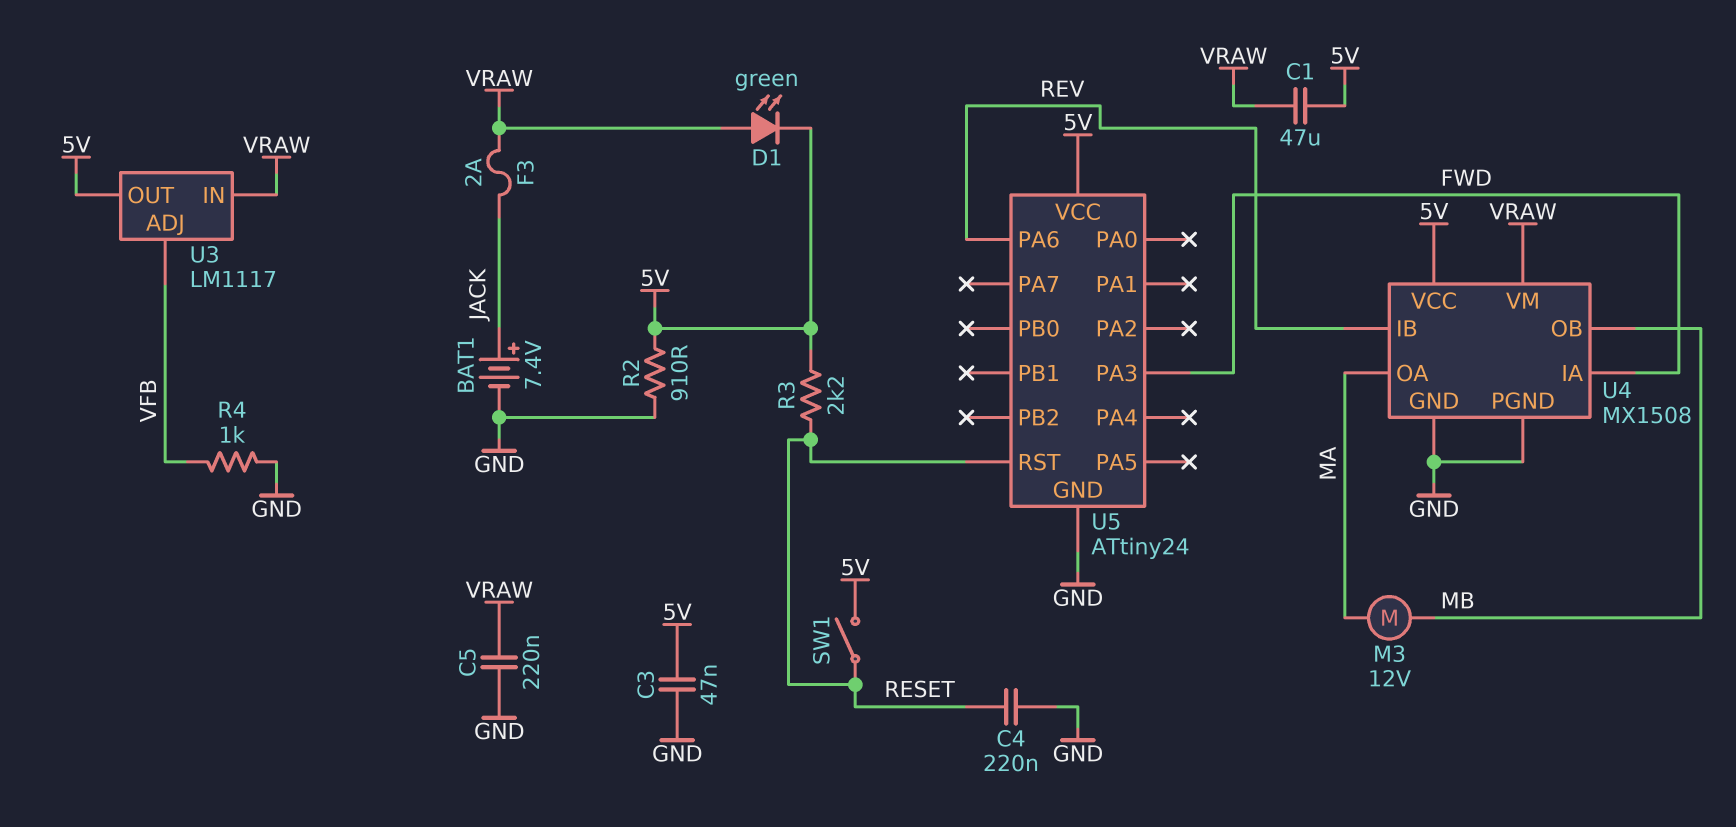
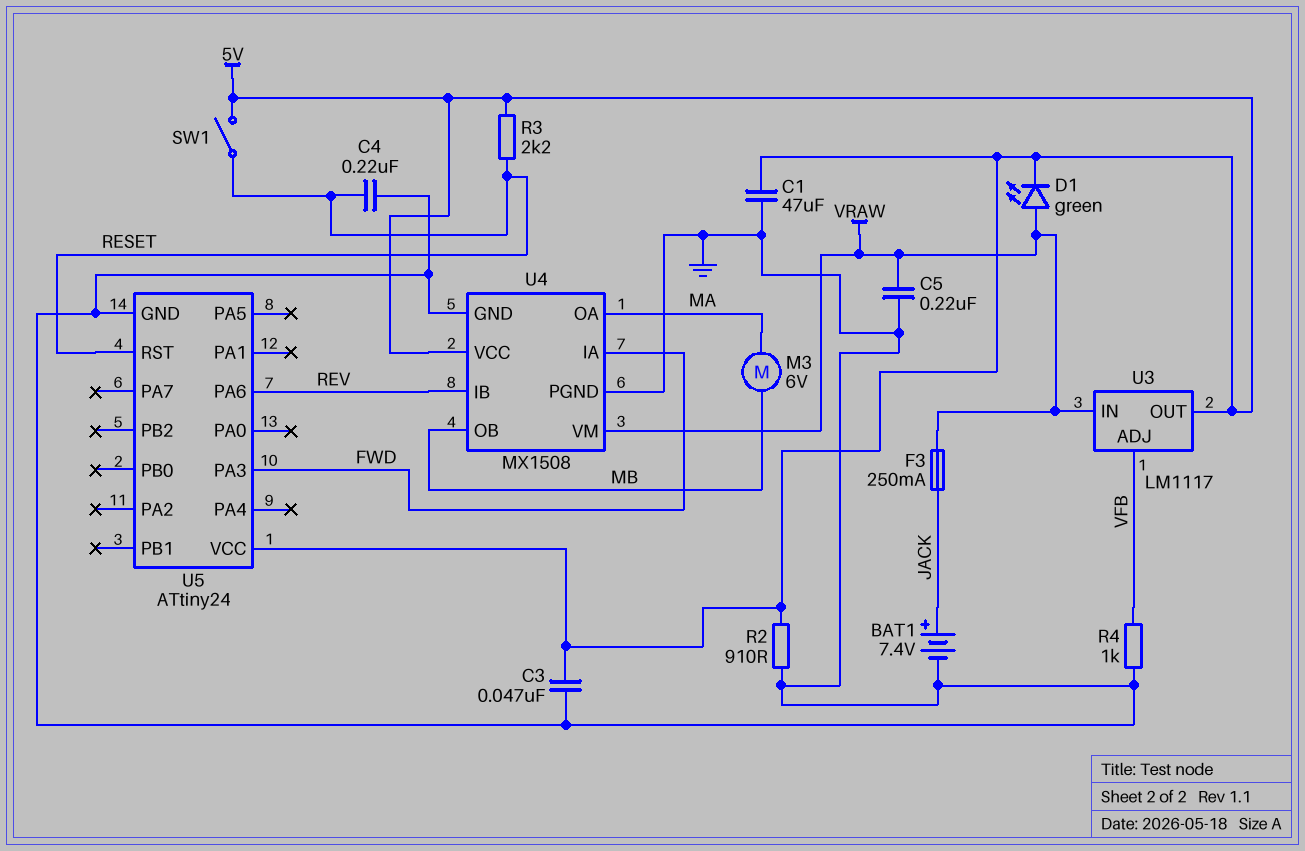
C1: 47uF (5V, VRAW) -> 47uF (5V, GND)
F3: 2A (JACK, VRAW) -> 250mA (JACK, VRAW)
M3: motor 12V (MA, MB) -> motor 6V (MA, MB)

